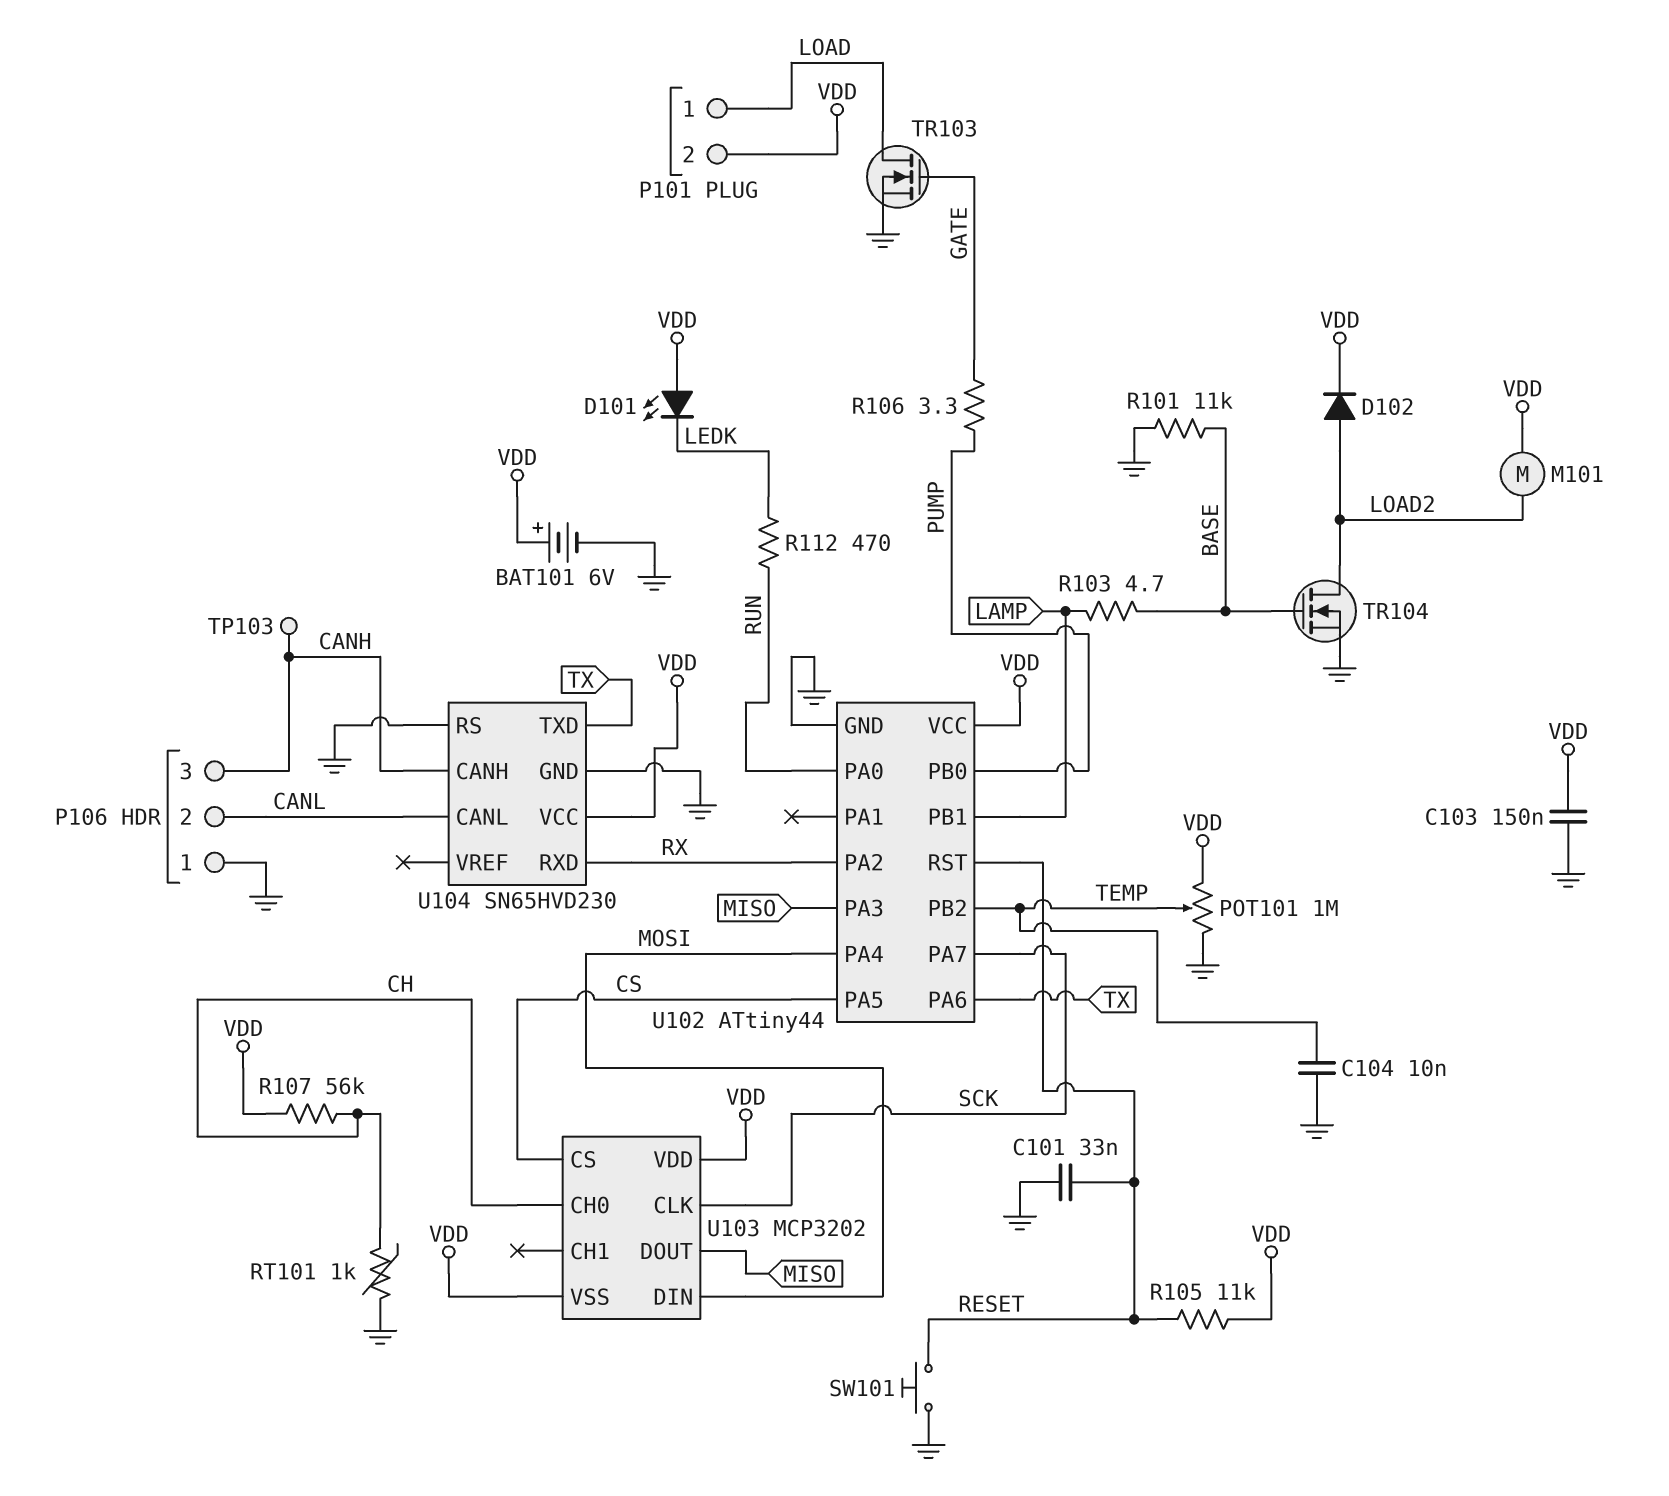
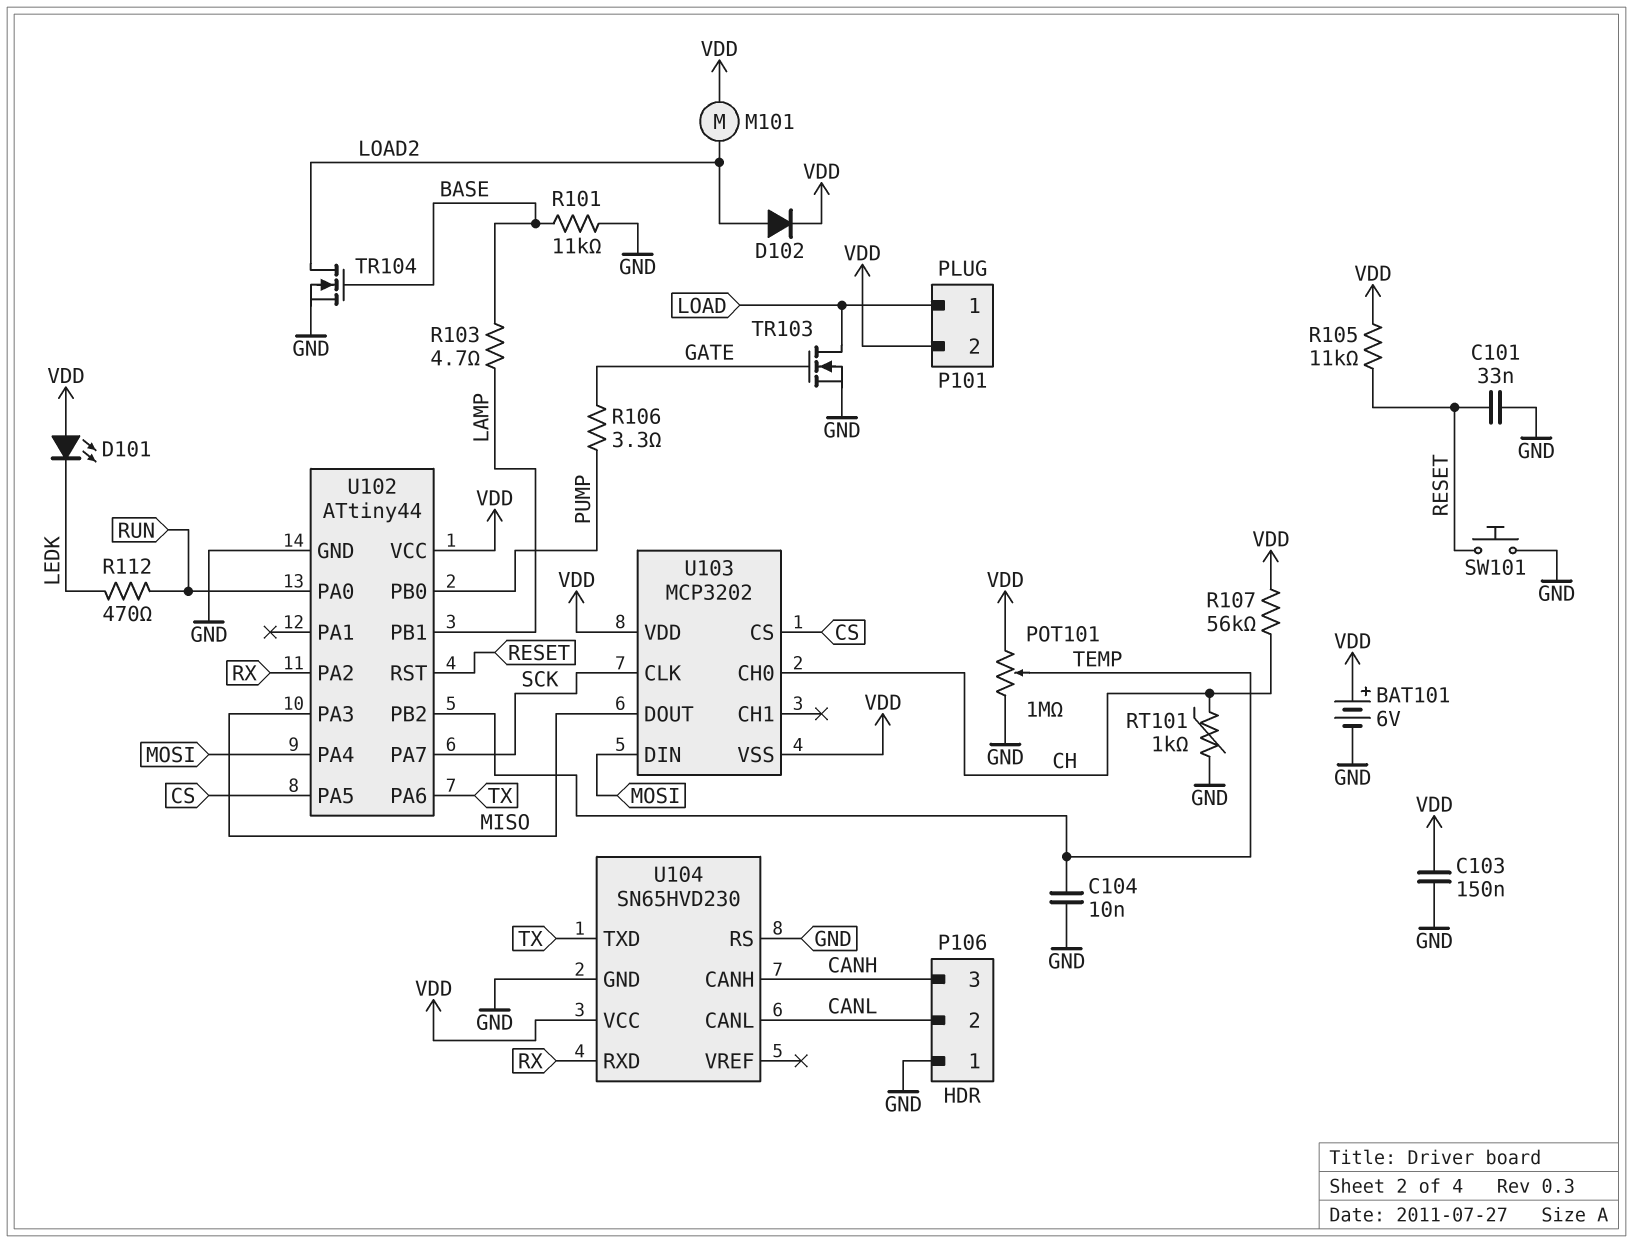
TP103: test point (CANH) -> none

